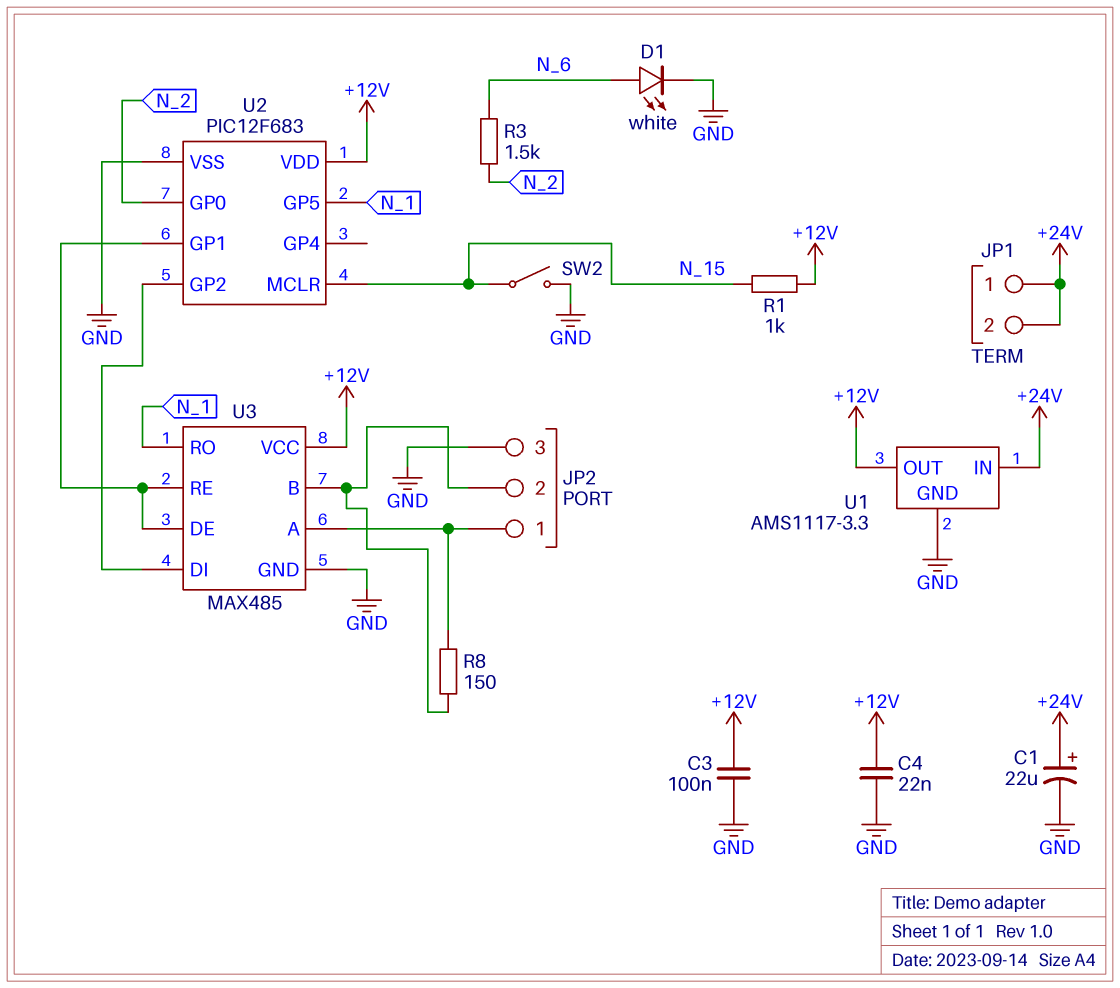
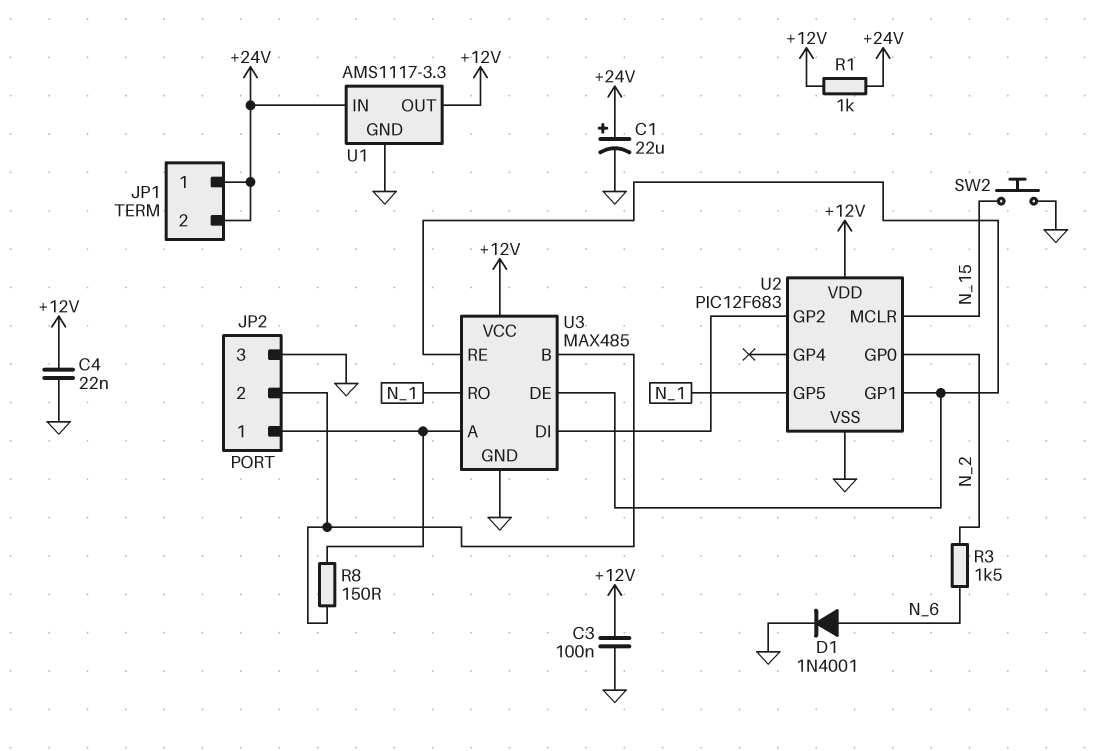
D1: LED white (A N_6, K GND) -> diode 1N4001 (A N_6, K GND)
R1: 1k (+12V, N_15) -> 1k (+12V, +24V)
SW2: switch (GND, N_15) -> button (GND, N_15)

